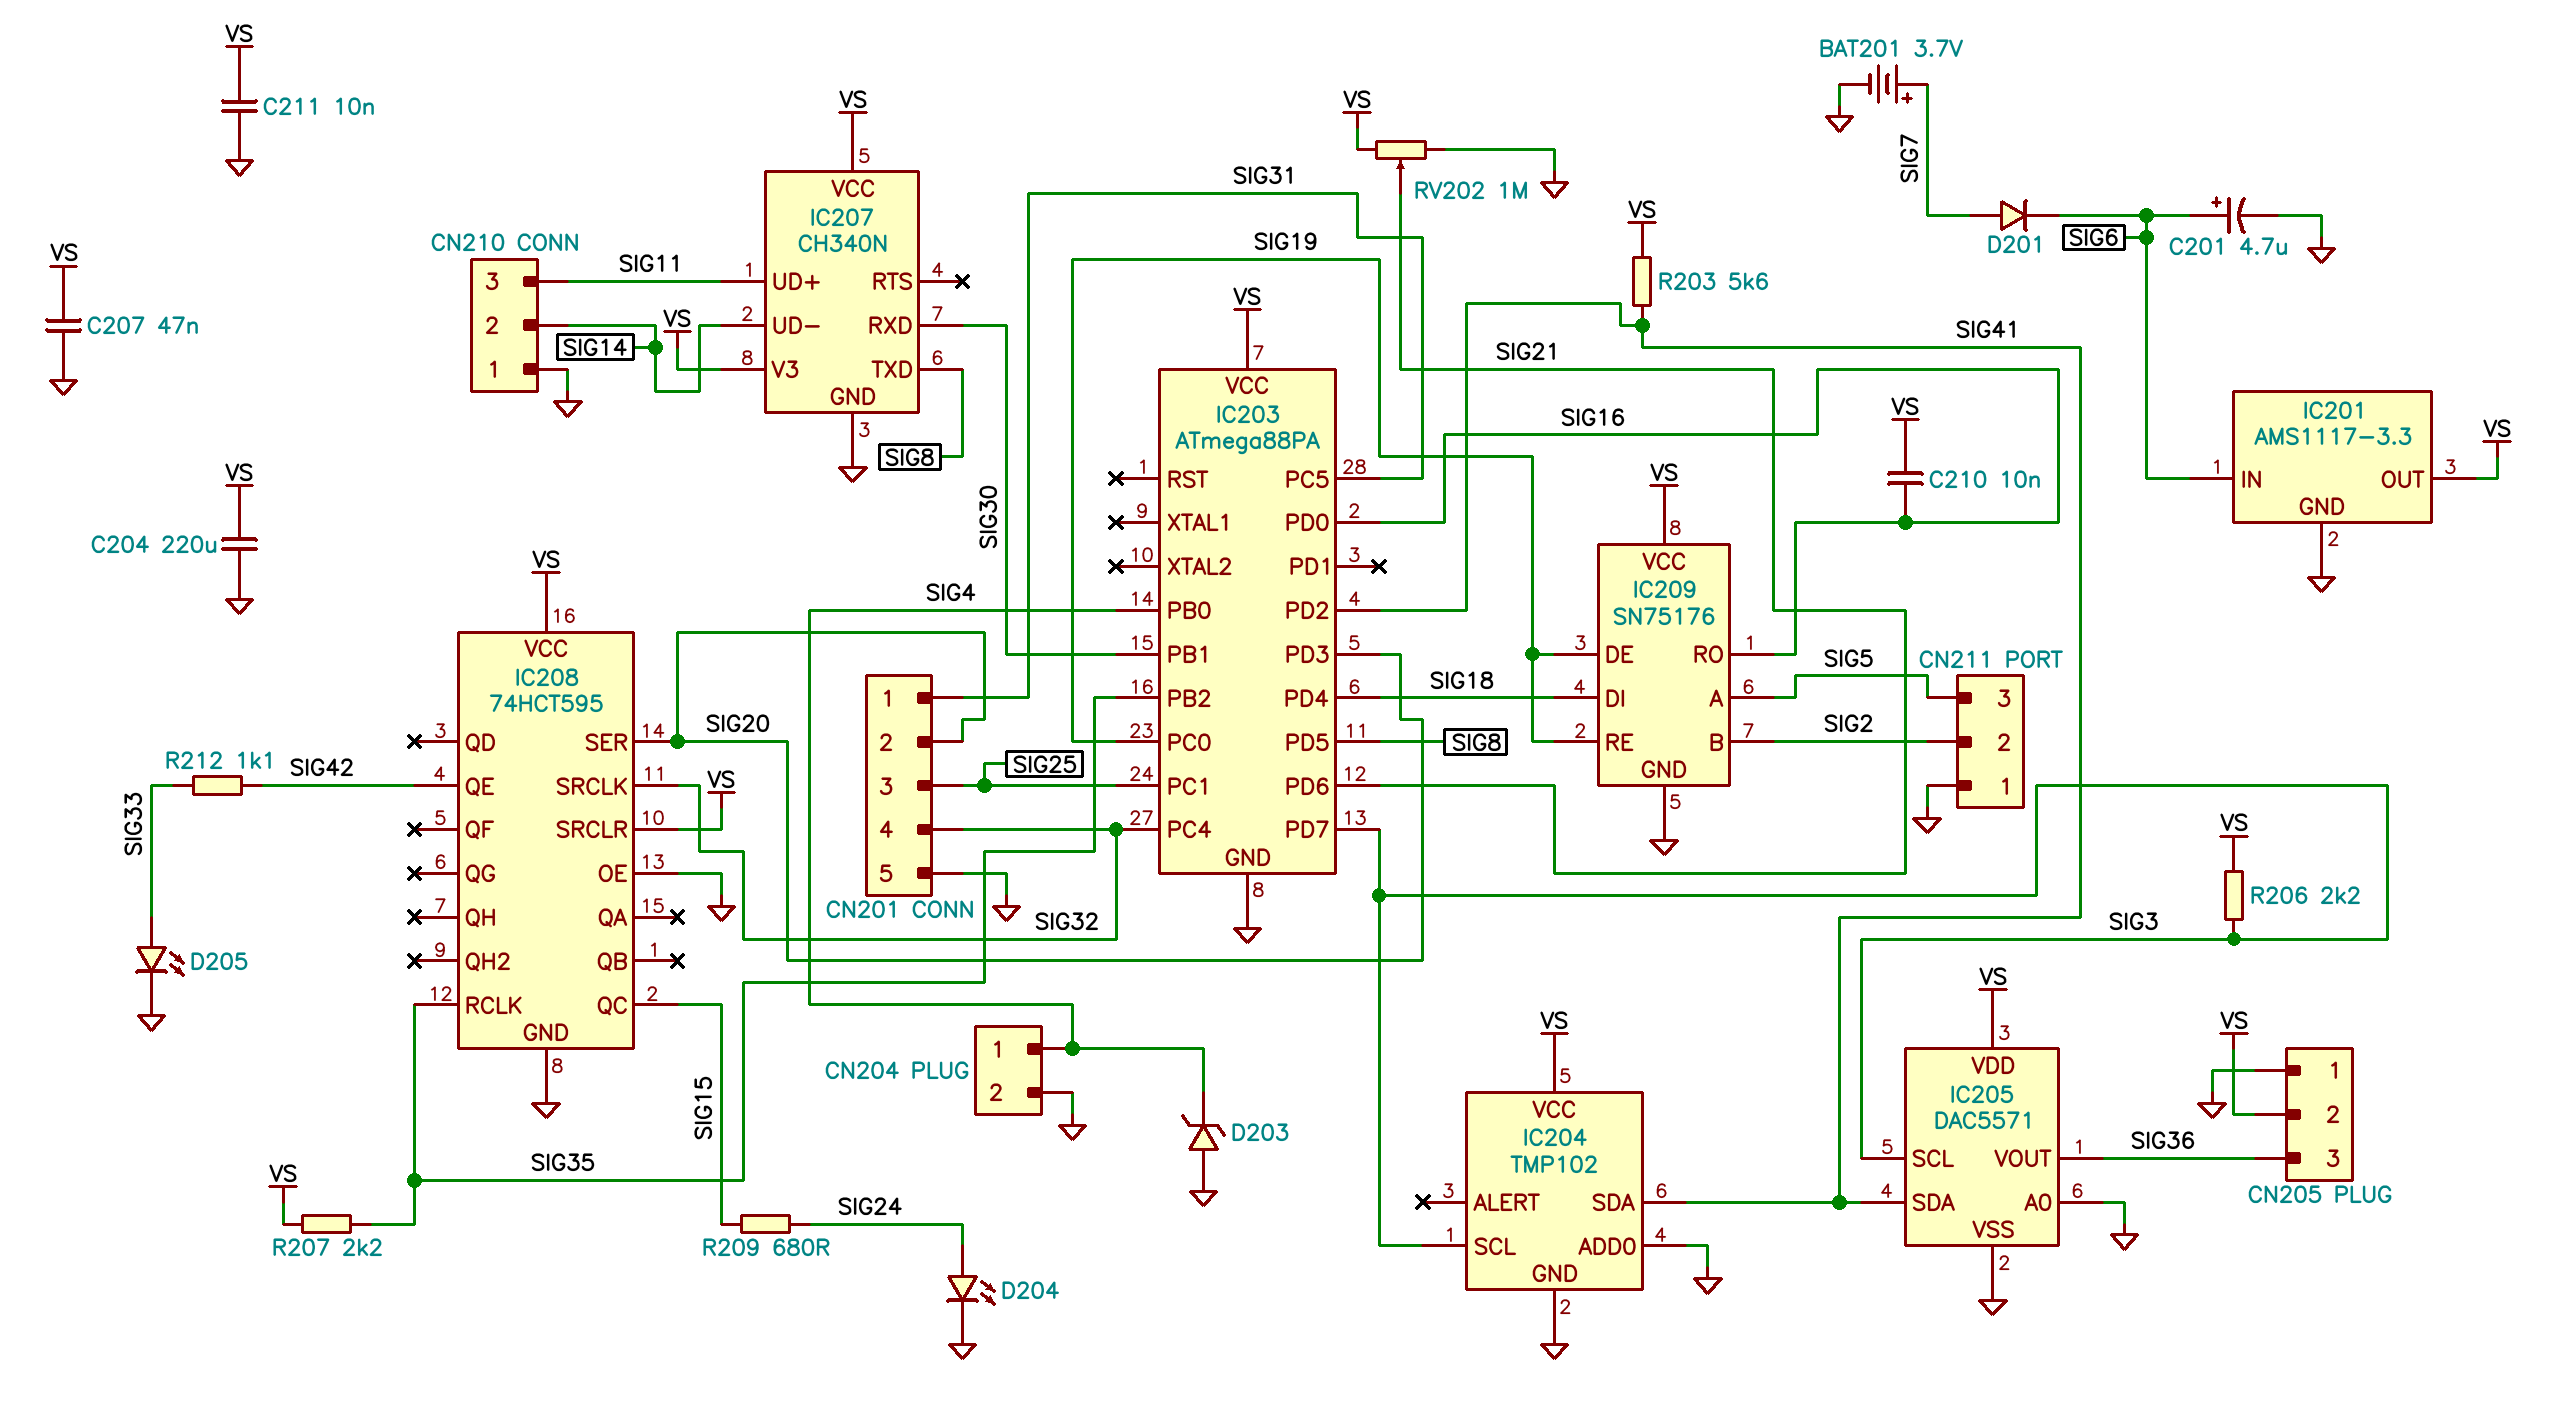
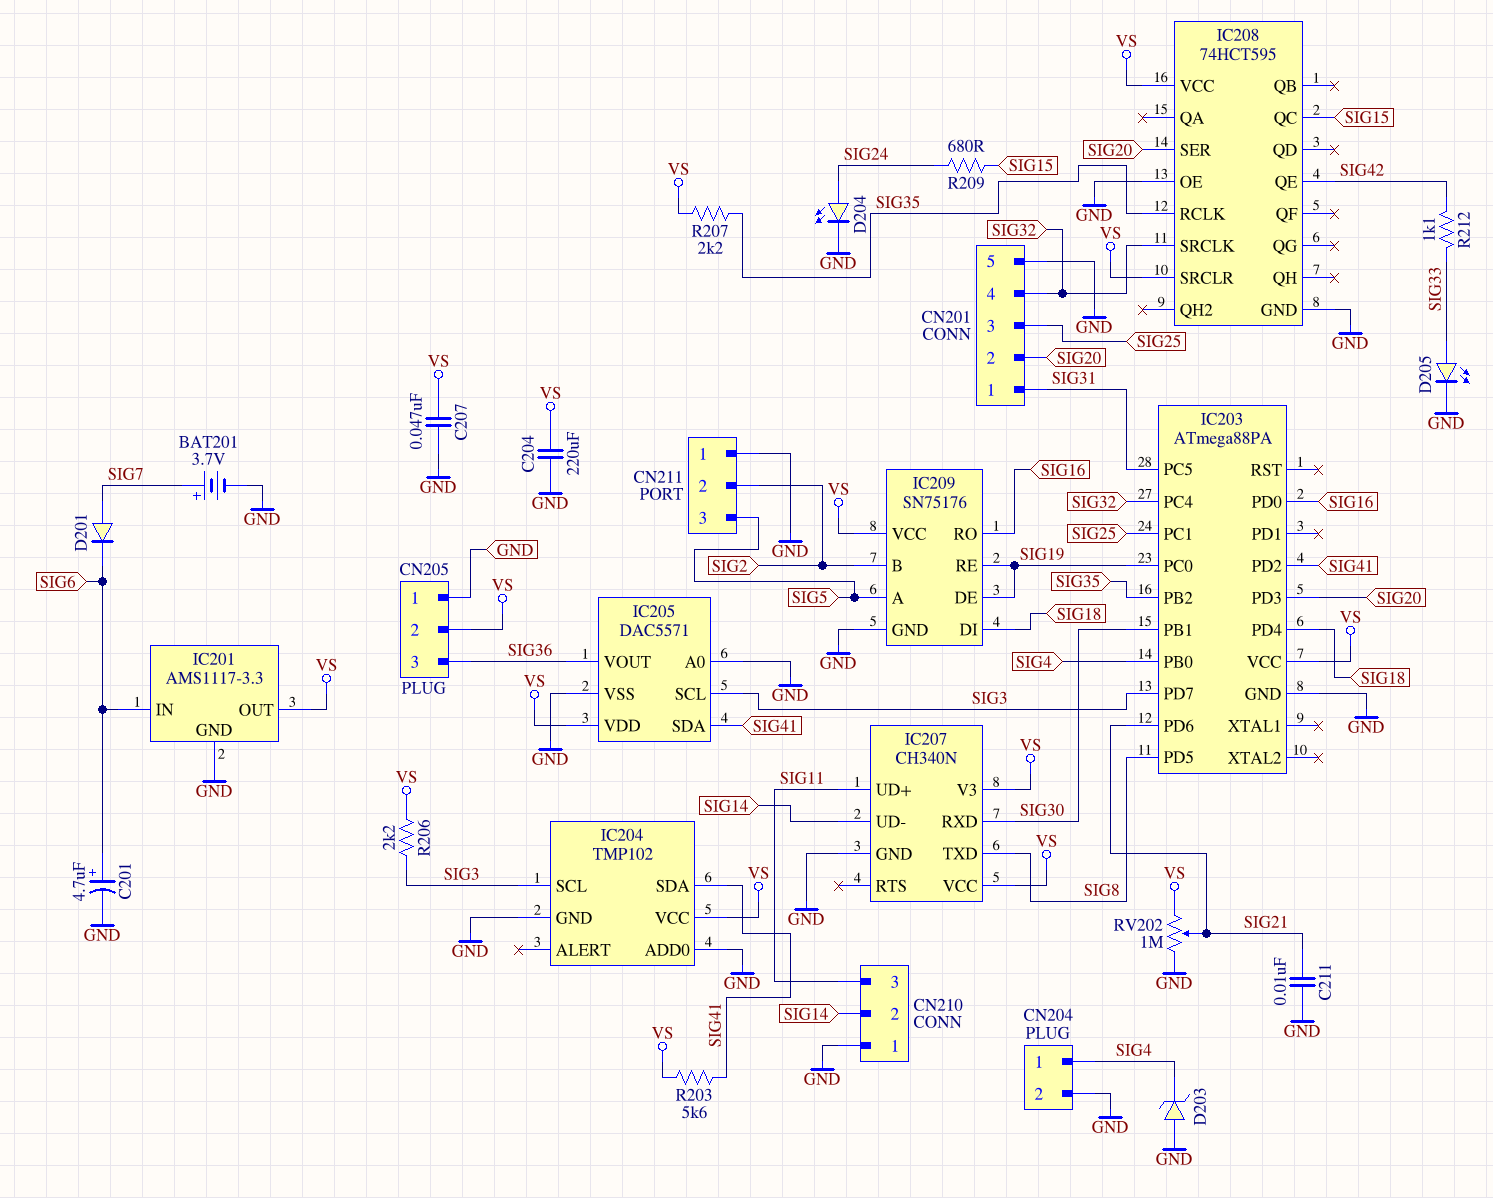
C210: 10nF (SIG16, VS) -> none
C211: 10nF (GND, VS) -> 10nF (GND, SIG21)

